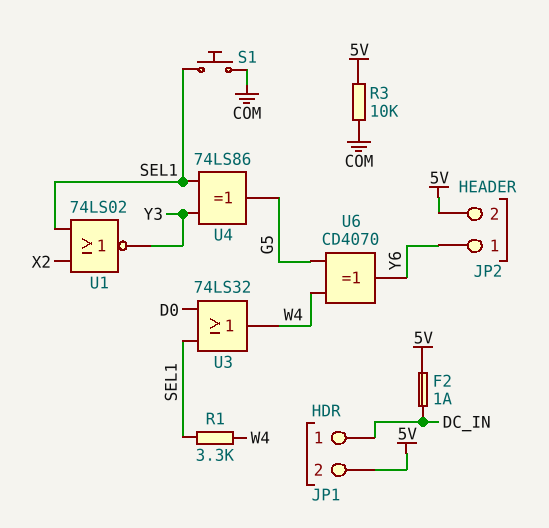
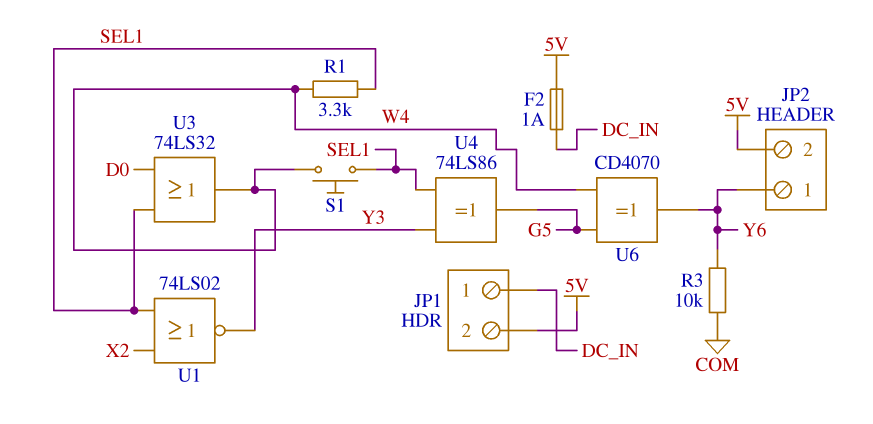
R3: 10k (5V, COM) -> 10k (COM, Y6)
S1: button (COM, SEL1) -> button (SEL1, W4)

